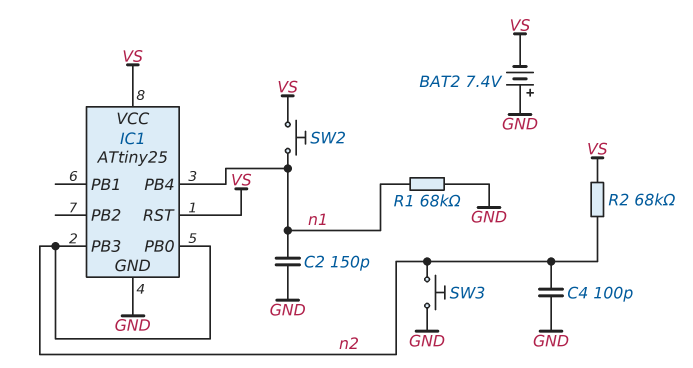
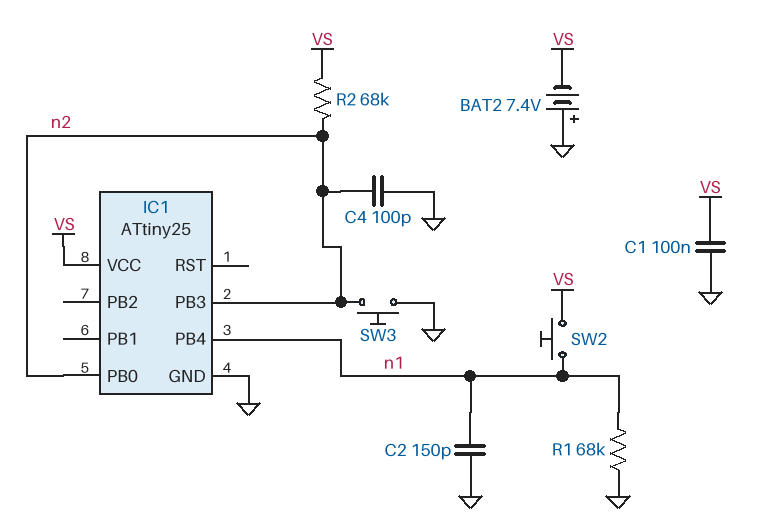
C1: none -> 100nF (GND, VS)
IC1 pin RST: VS -> none

